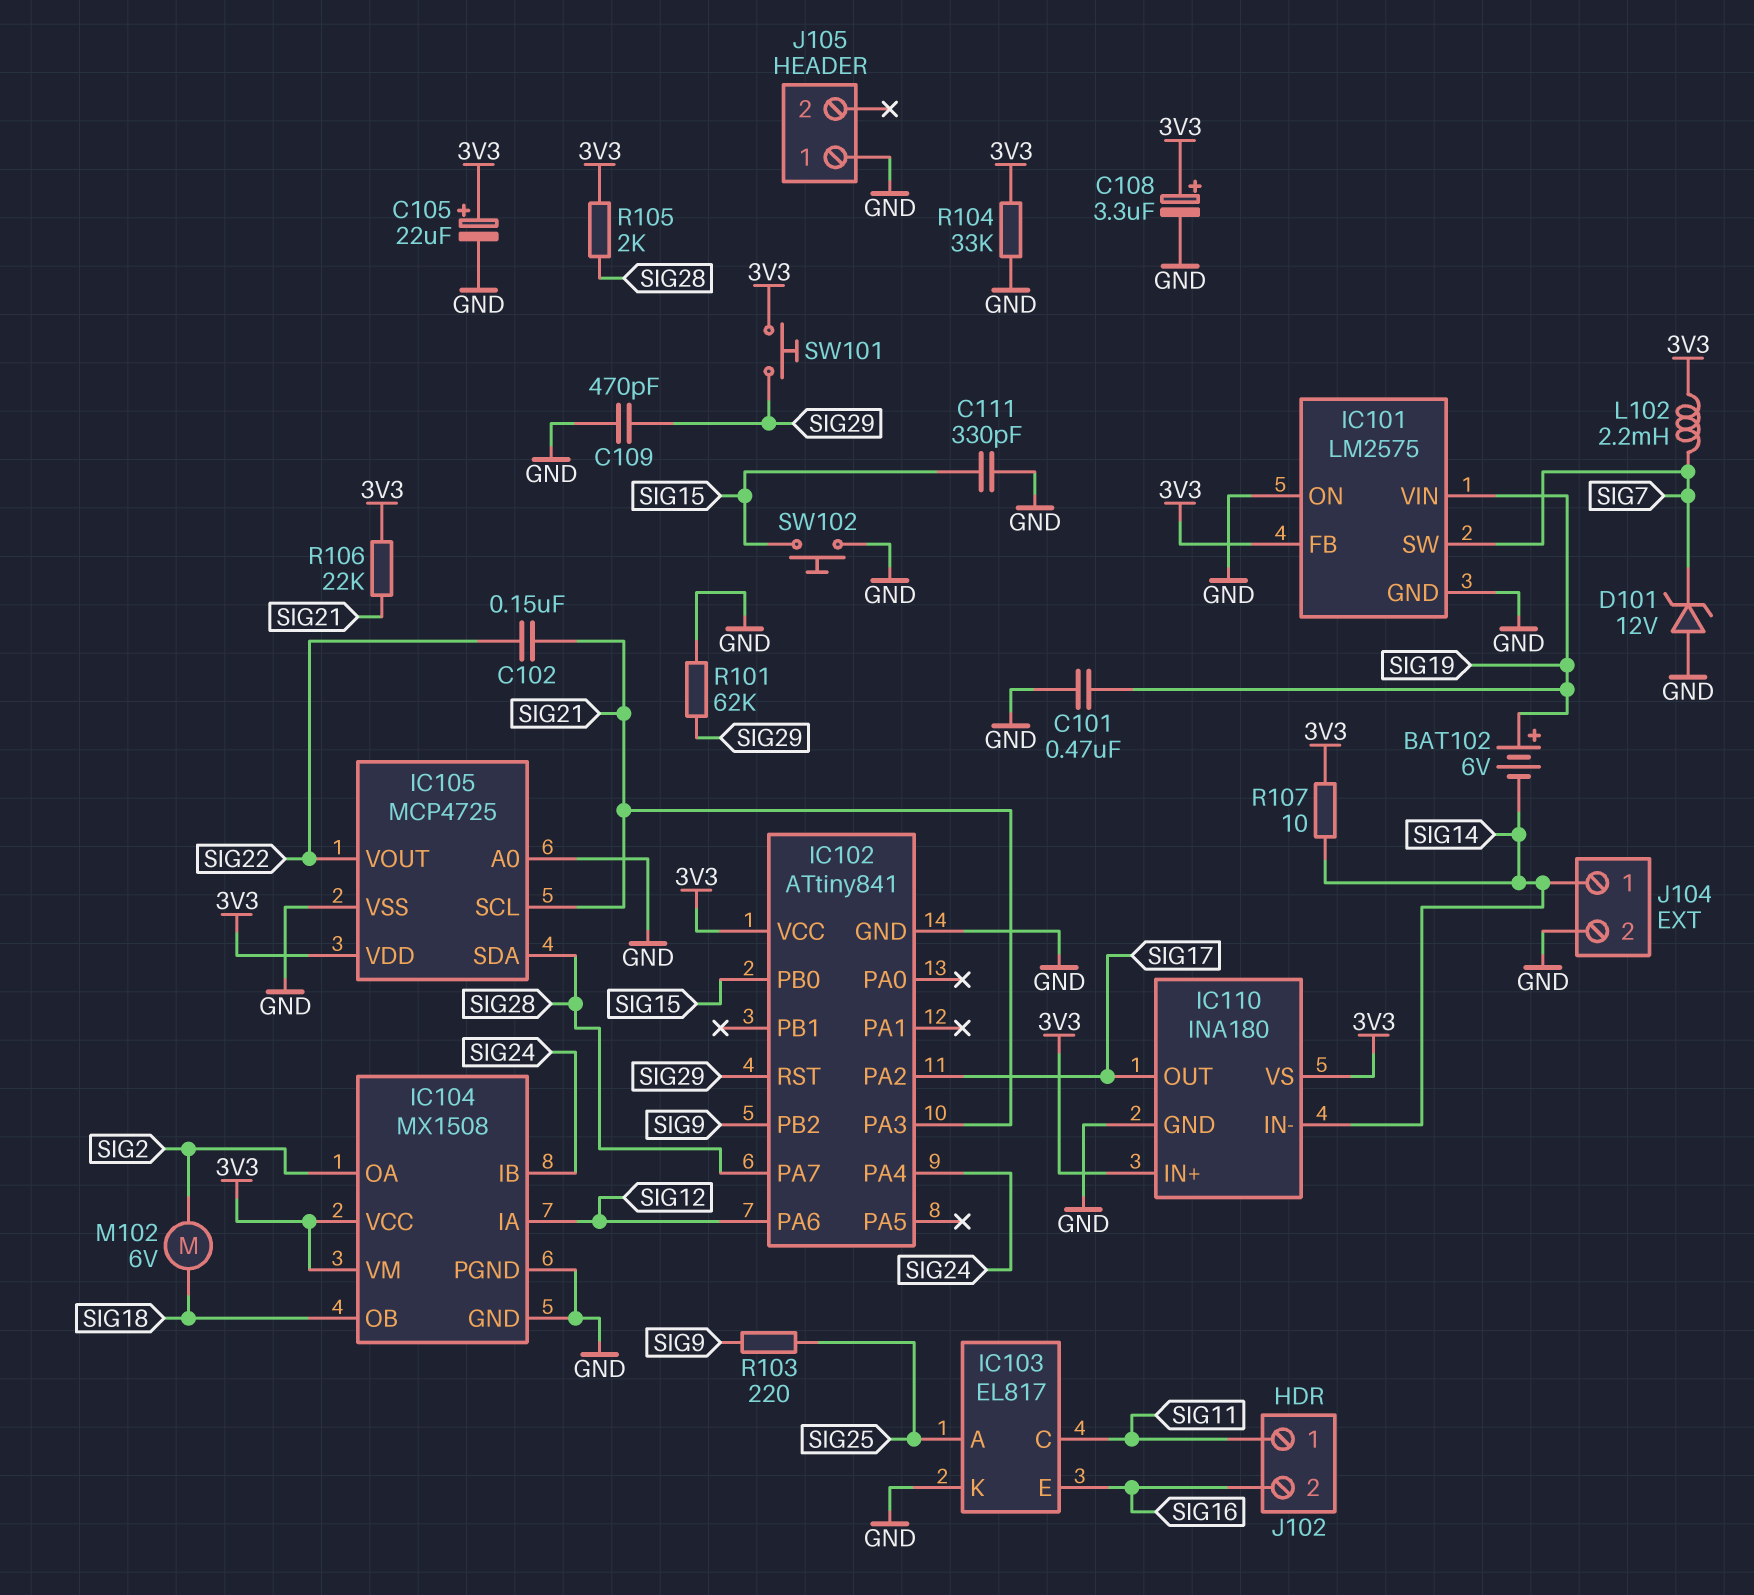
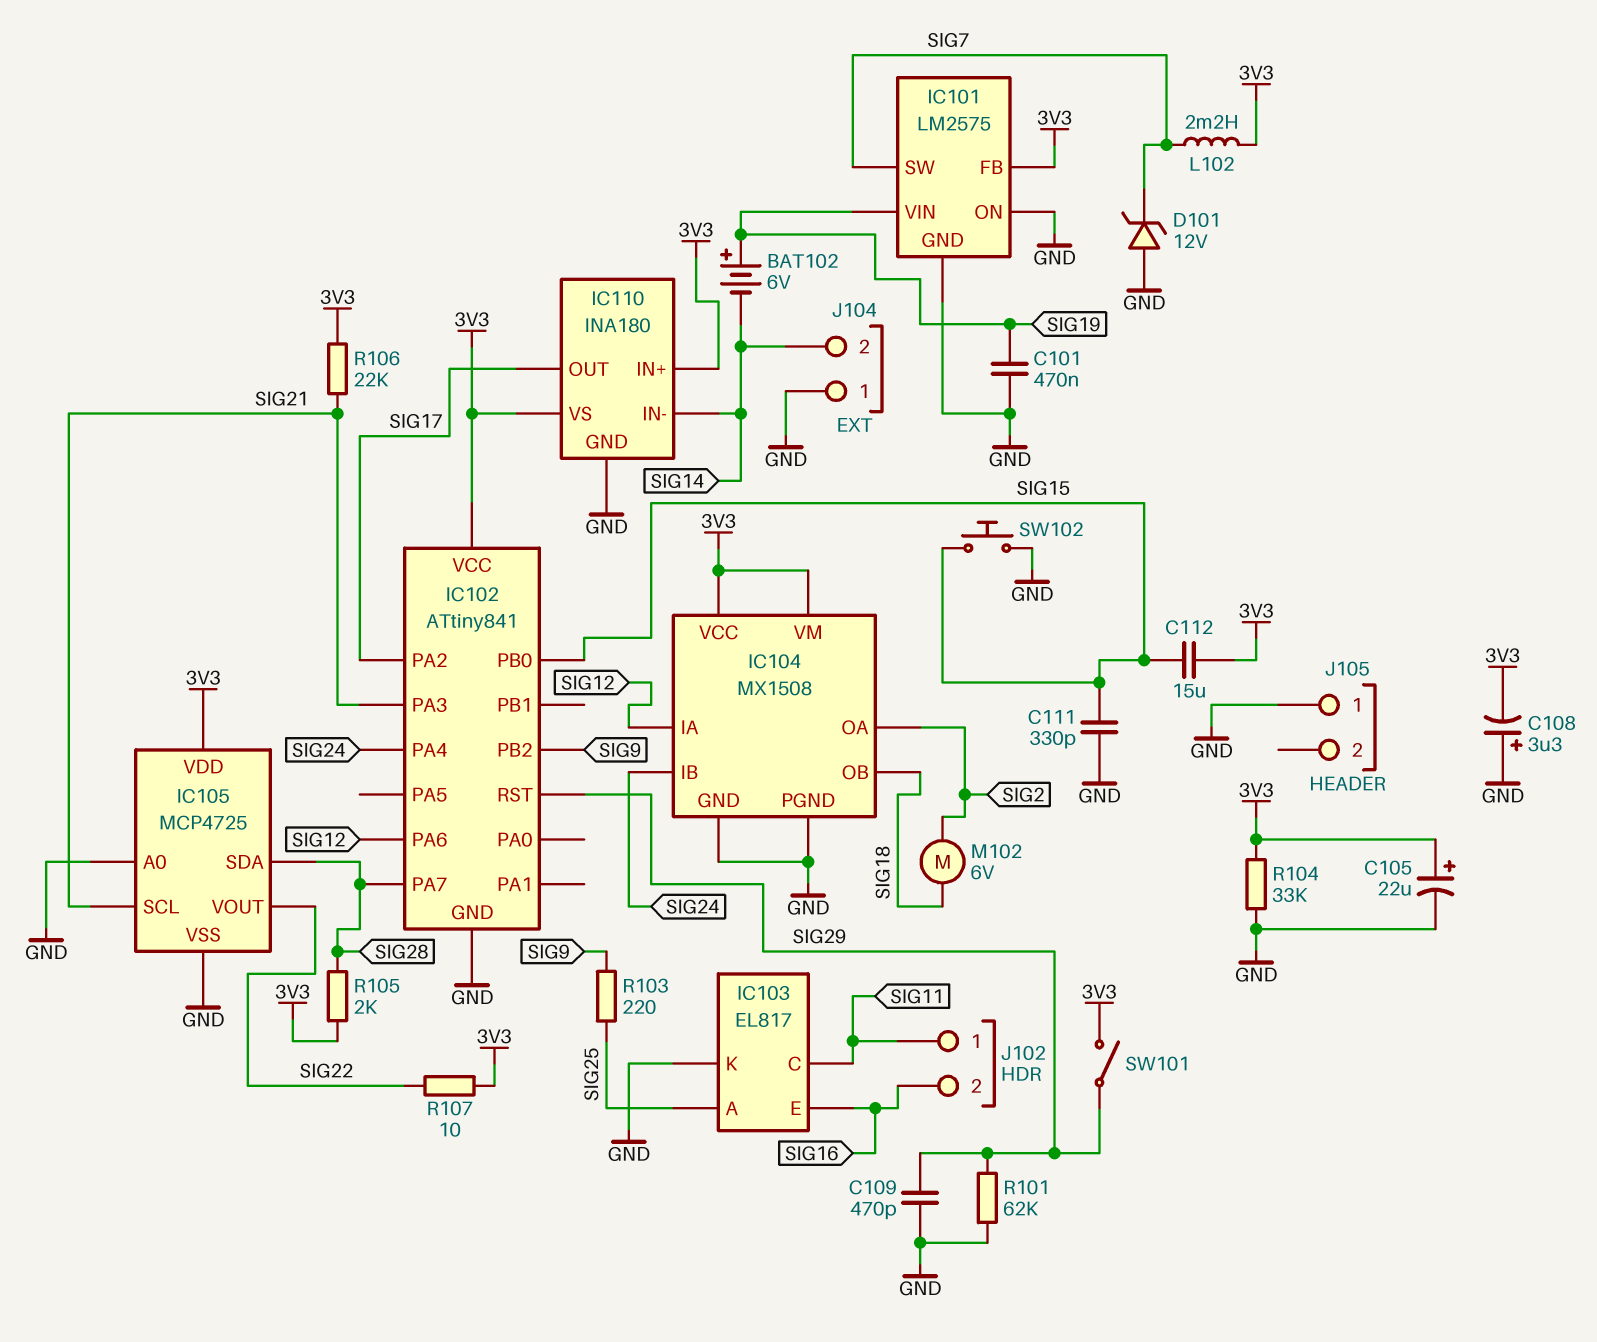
C102: 150nF (SIG21, SIG22) -> none
C108: 3.3uF (plus 3V3, minus GND) -> 3.3uF (plus GND, minus 3V3)
C112: none -> 15uF (3V3, SIG15)
J104 pin 1: SIG14 -> GND
J104 pin 2: GND -> SIG14
R107: 10 (3V3, SIG14) -> 10 (3V3, SIG22)
SW101: button (3V3, SIG29) -> switch (3V3, SIG29)

